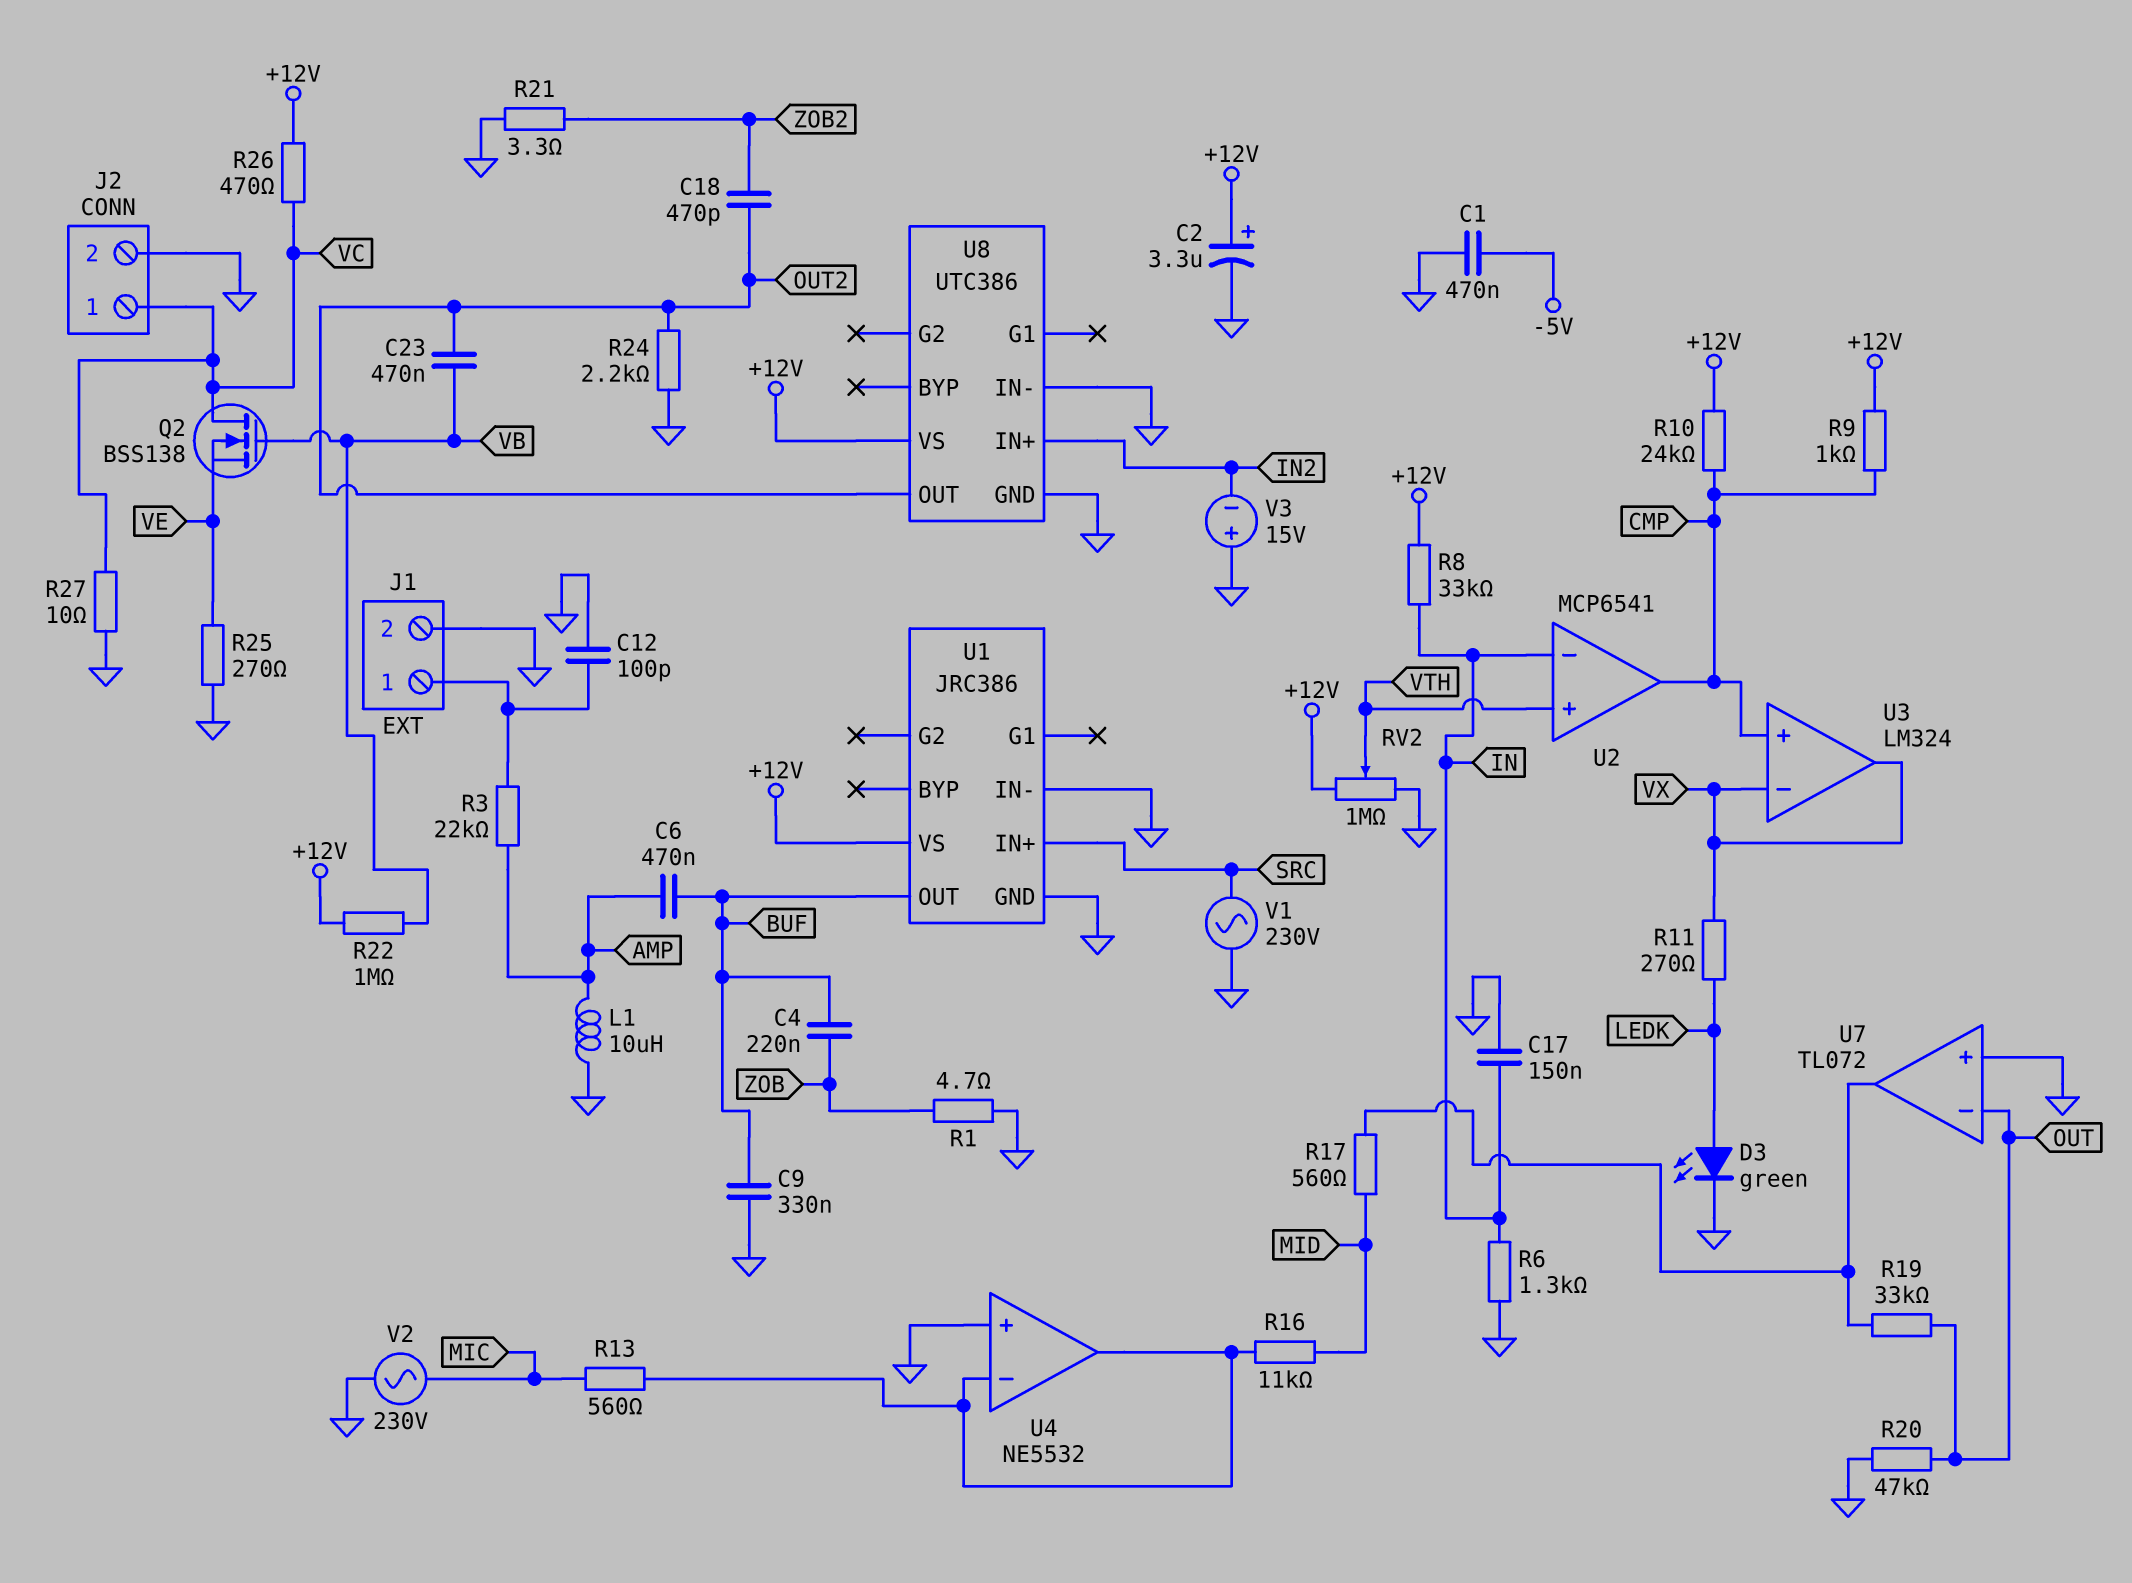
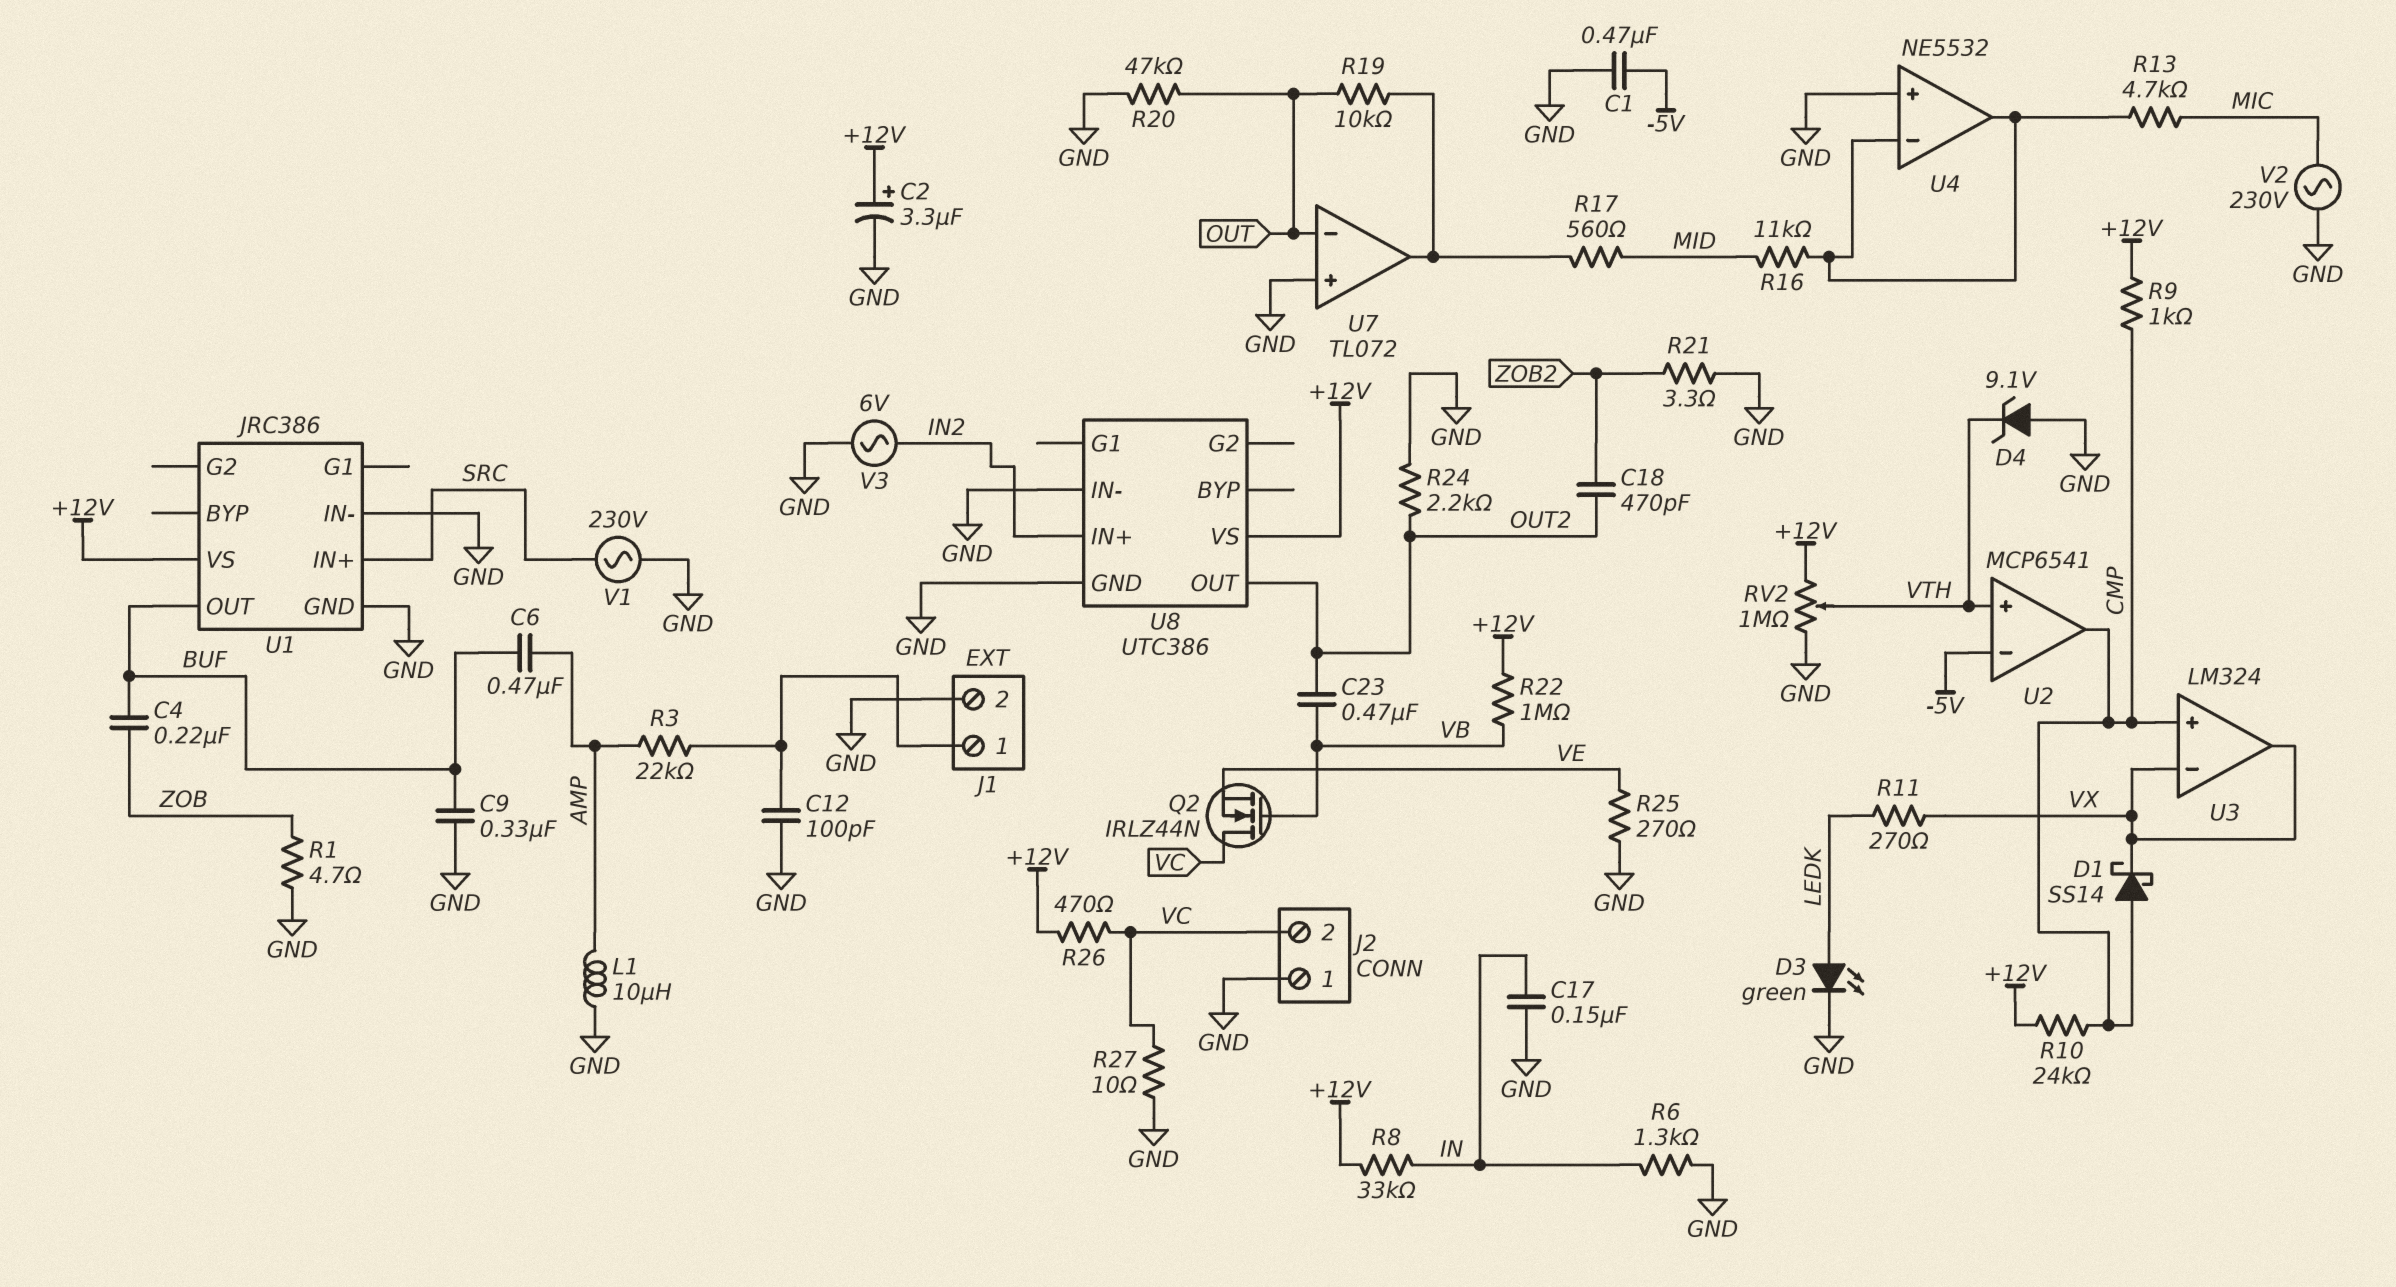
D1: none -> schottky SS14 (A CMP, K VX)
D4: none -> zener 9.1V (A GND, K VTH)
J2 pin 1: VC -> GND
J2 pin 2: GND -> VC
Q2: NMOS BSS138 (G VB, D VC, S VE) -> NMOS IRLZ44N (G VB, D VC, S VE)
R13: 560 (MIC, U4/in-) -> 4.7k (MIC, U4/in-)
R19: 33k (OUT, U7/out) -> 10k (OUT, U7/out)
U2 pin in-: IN -> -5V
V3: 15V (plus GND, minus IN2) -> AC 6V (GND, IN2)

